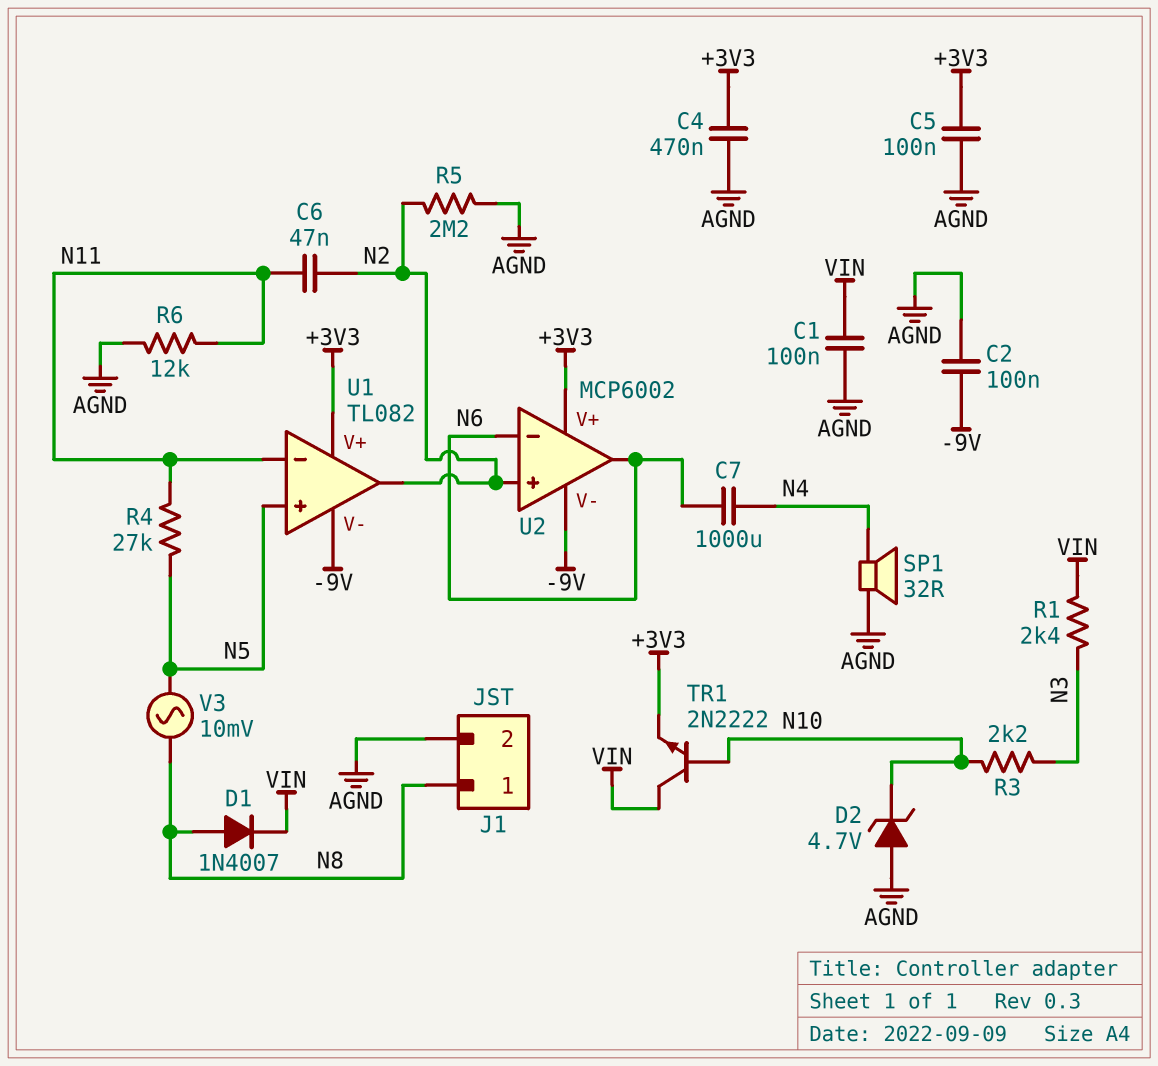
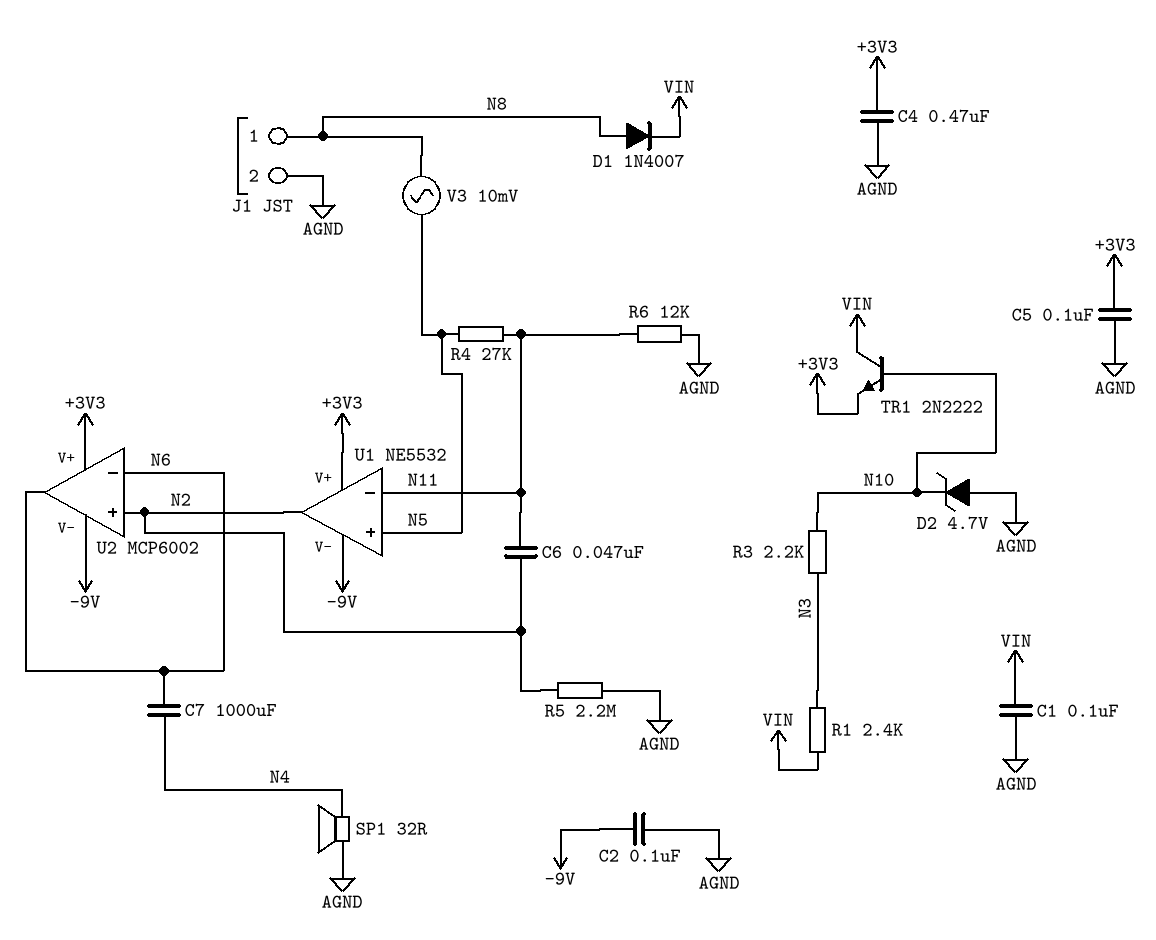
U1: TL082 -> NE5532

